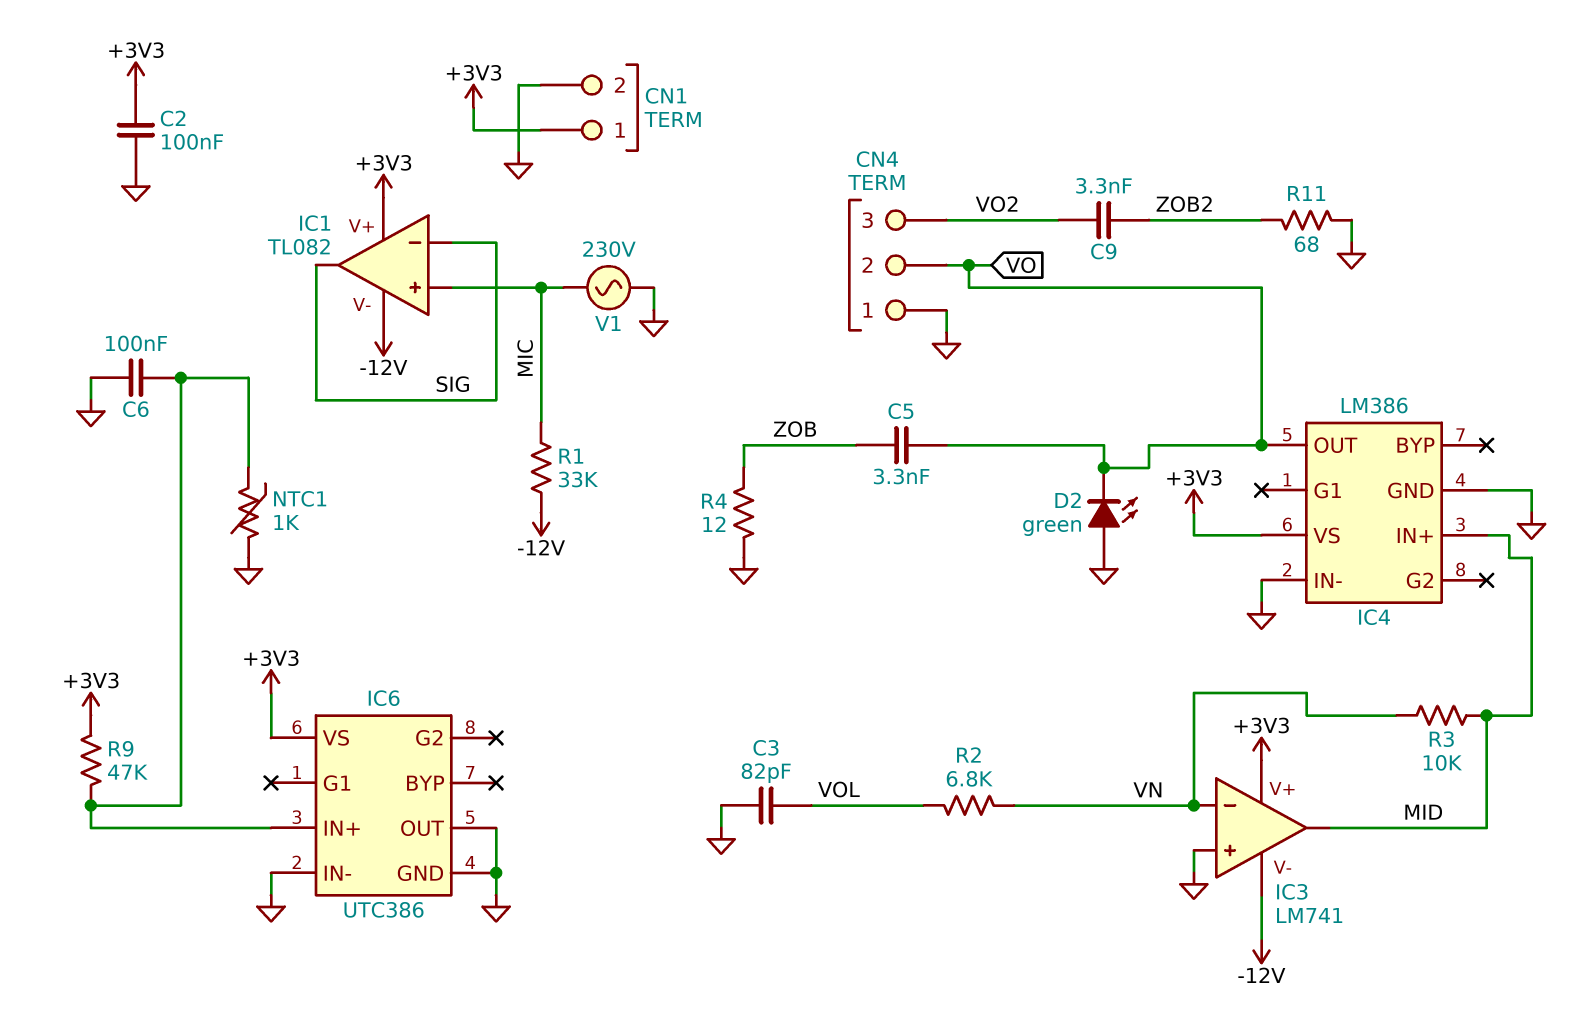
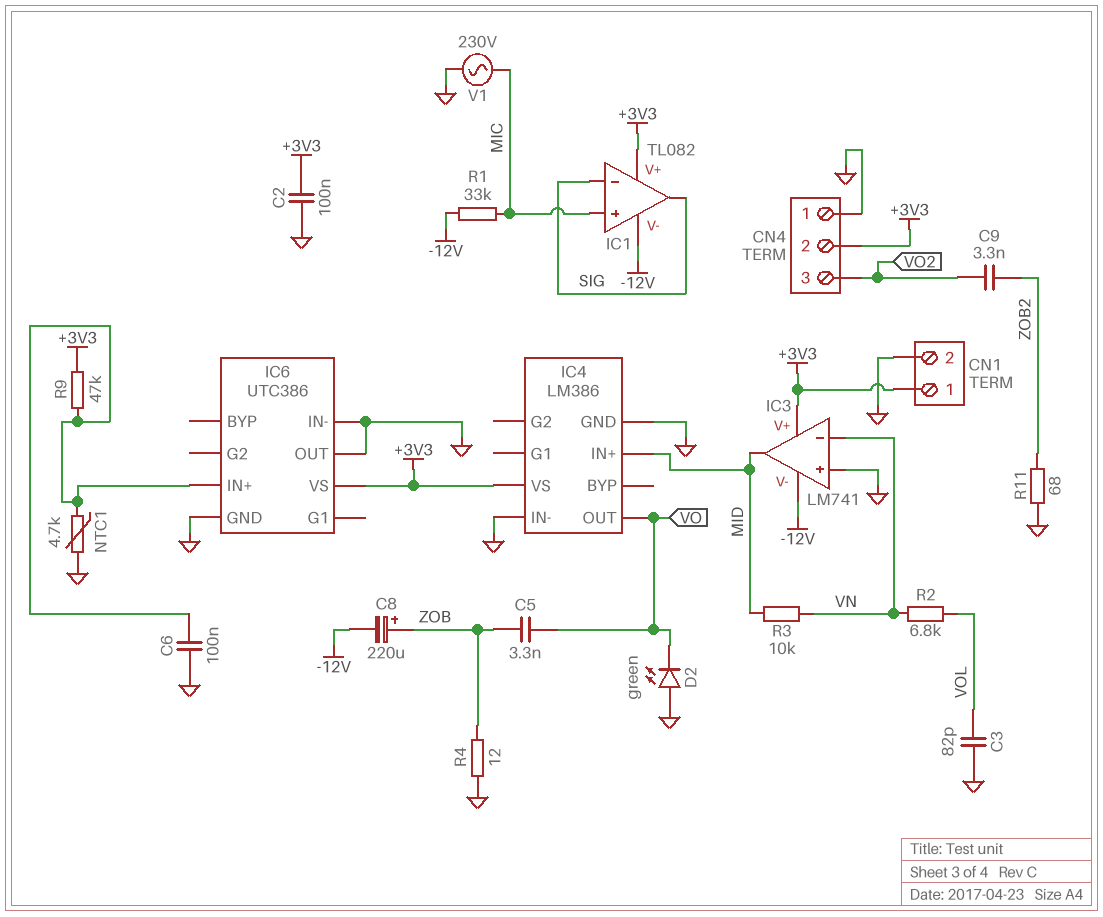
C8: none -> 220uF (plus ZOB, minus -12V)
CN4 pin 2: VO -> +3V3
NTC1: 1k (GND, IC6/IN+) -> 4.7k (GND, IC6/IN+)

